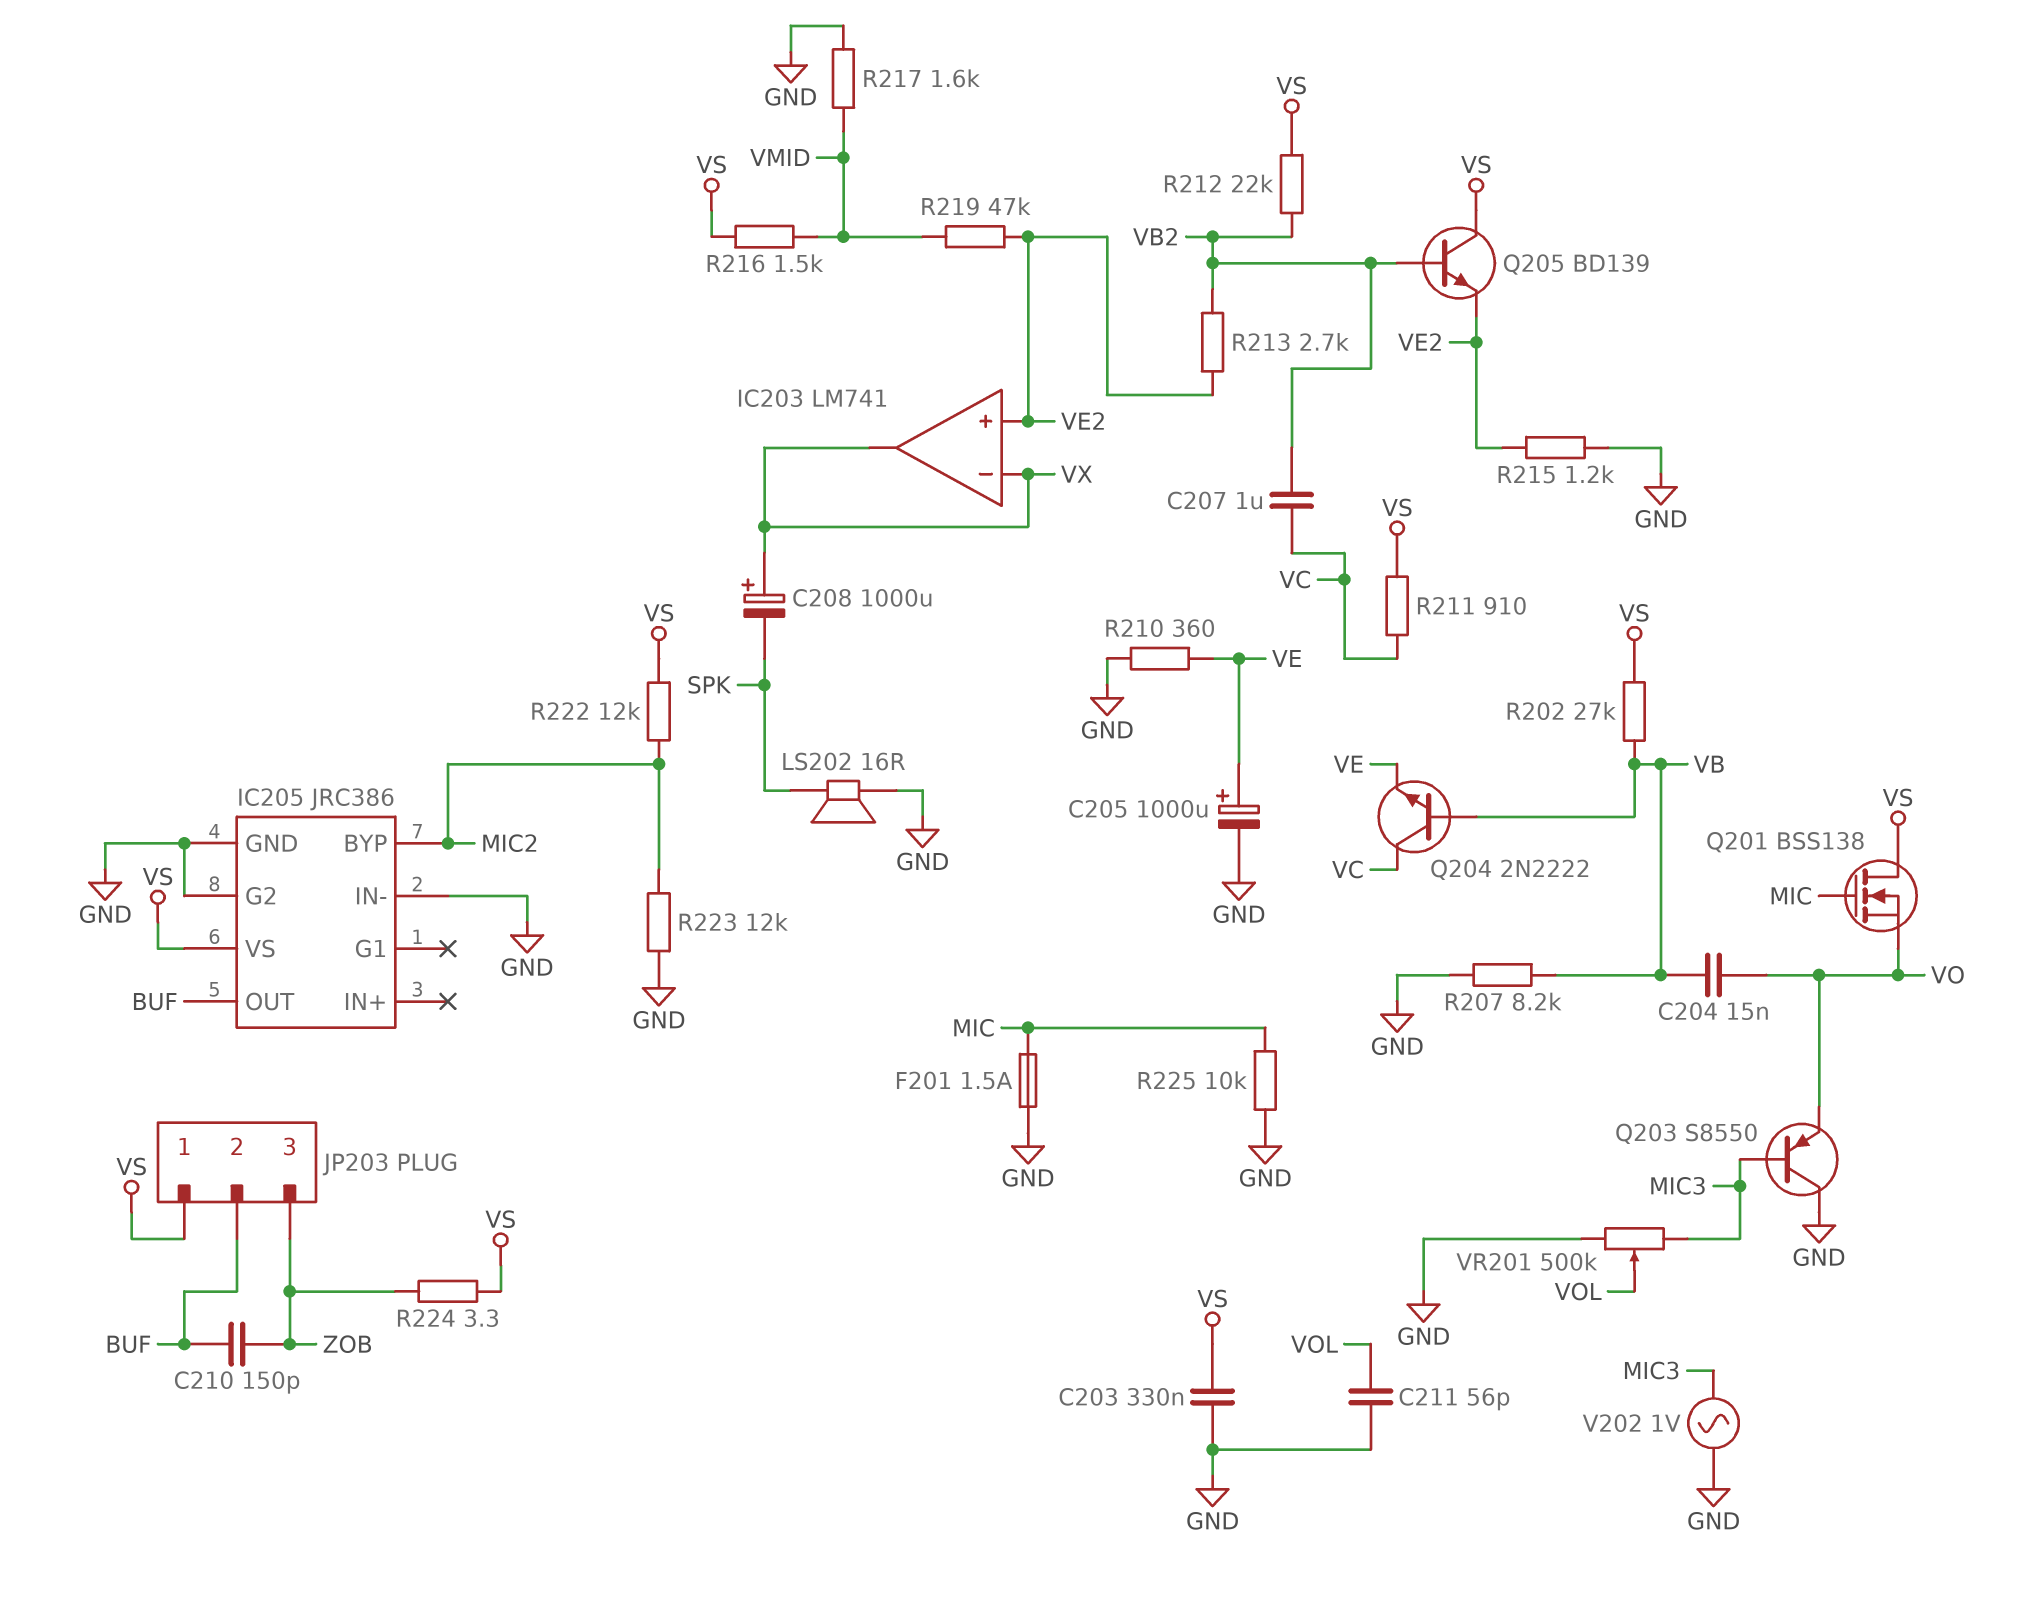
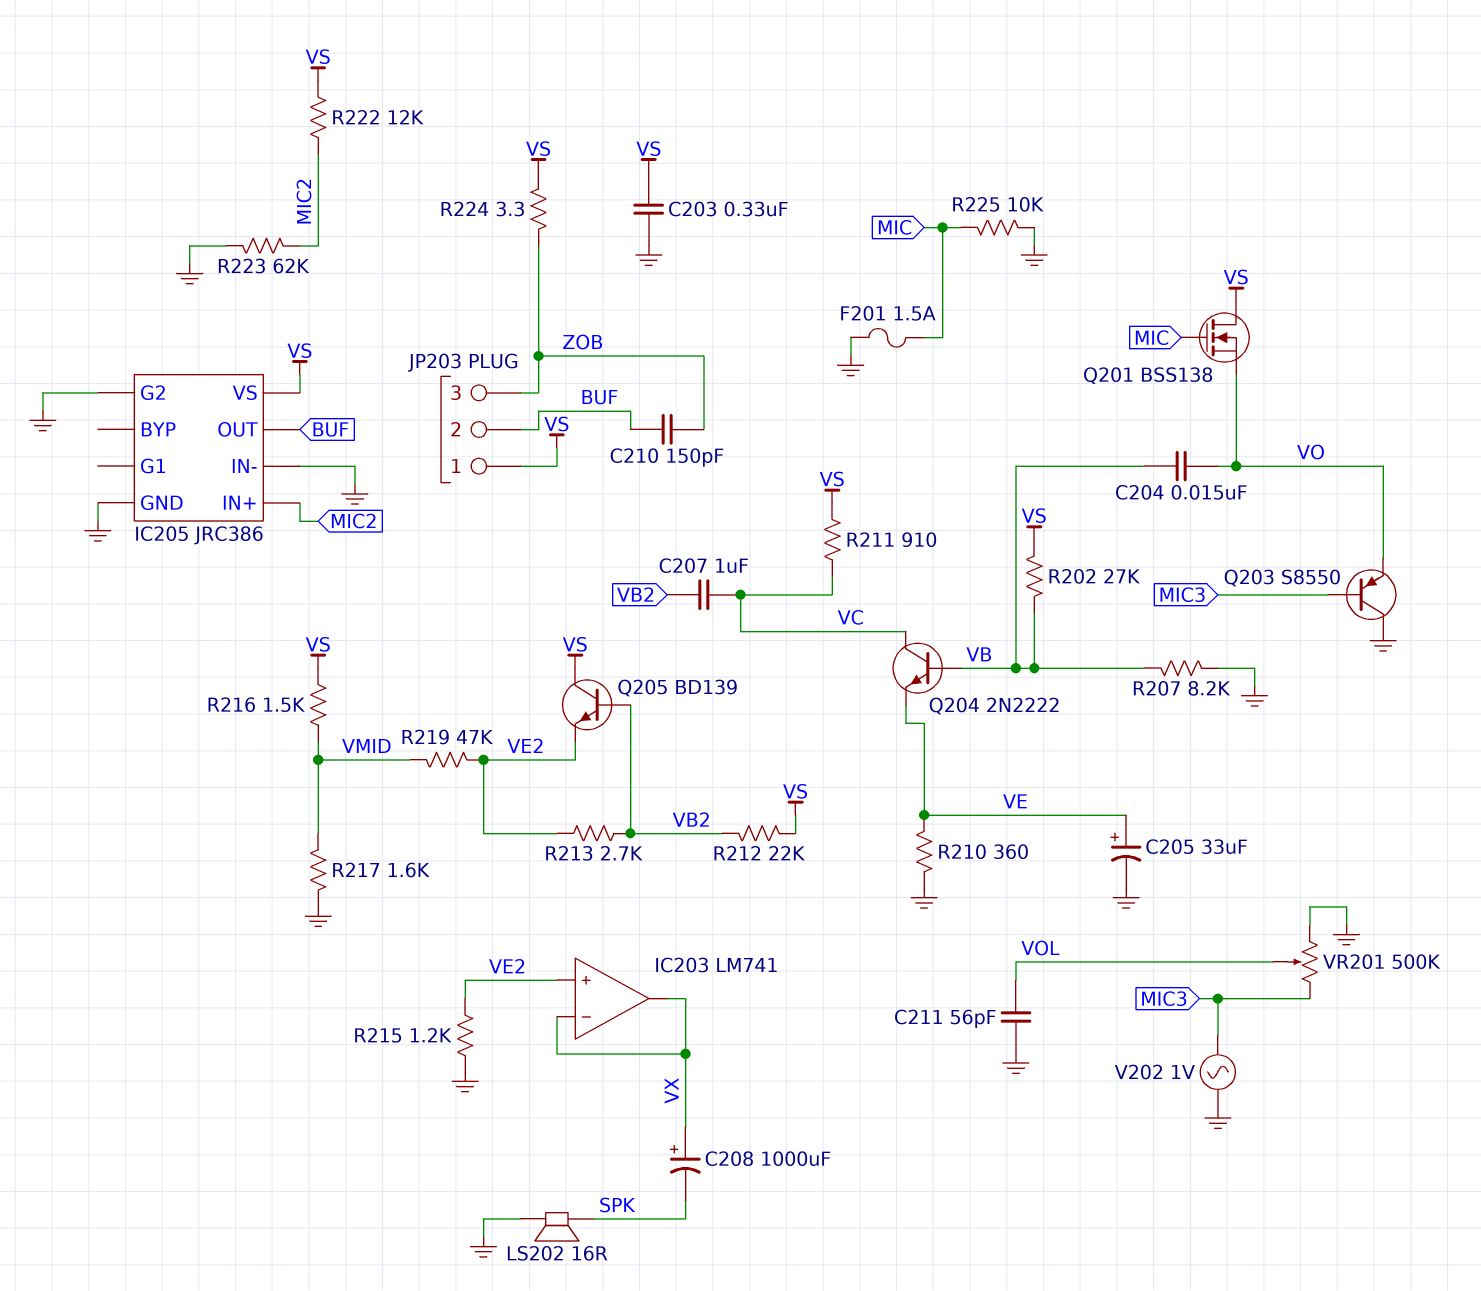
C205: 1000uF (plus VE, minus GND) -> 33uF (plus VE, minus GND)
IC205 pin BYP: MIC2 -> none
IC205 pin IN+: none -> MIC2
R223: 12k (GND, MIC2) -> 62k (GND, MIC2)

